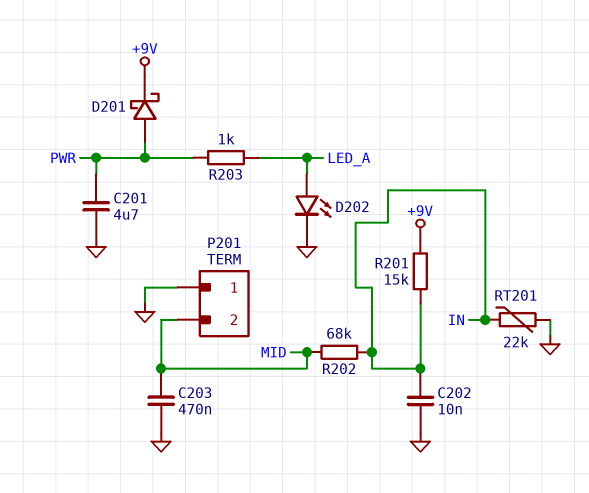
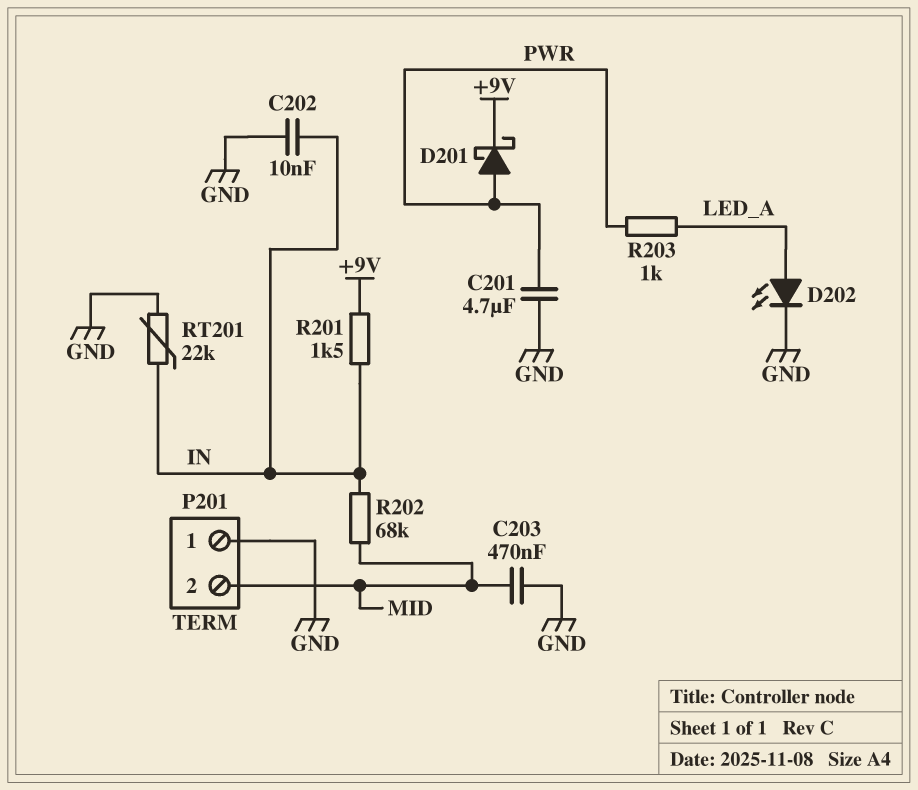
R201: 15k (+9V, IN) -> 1.5k (+9V, IN)

